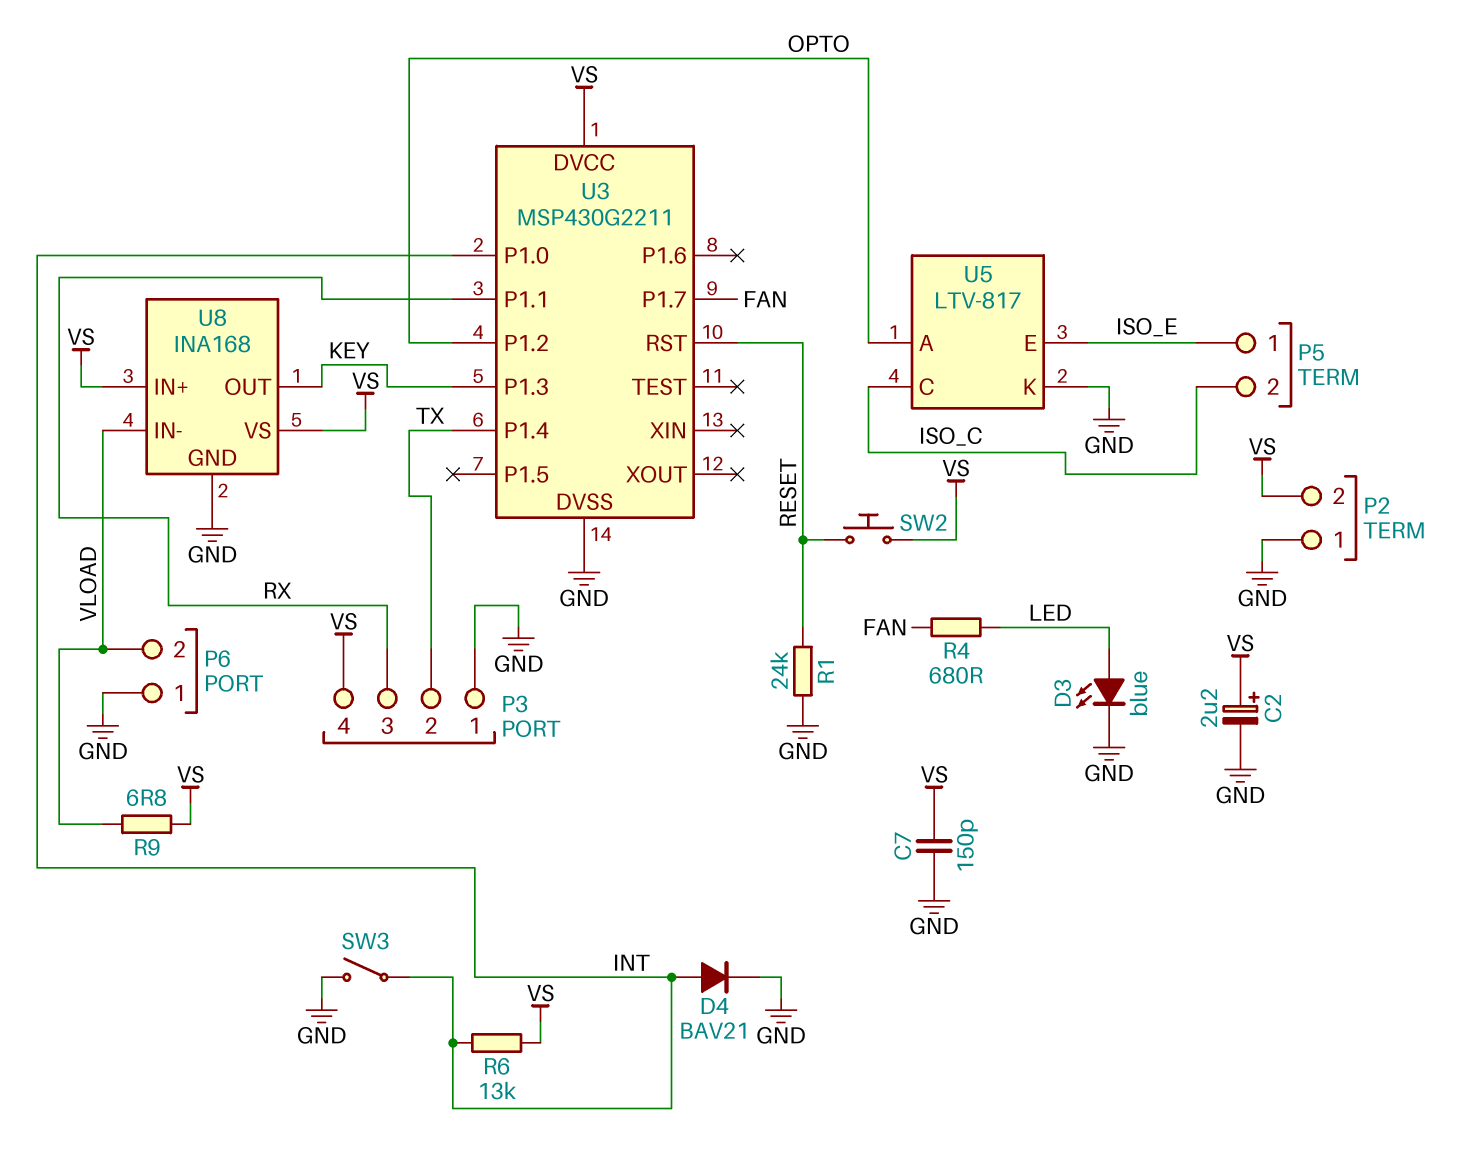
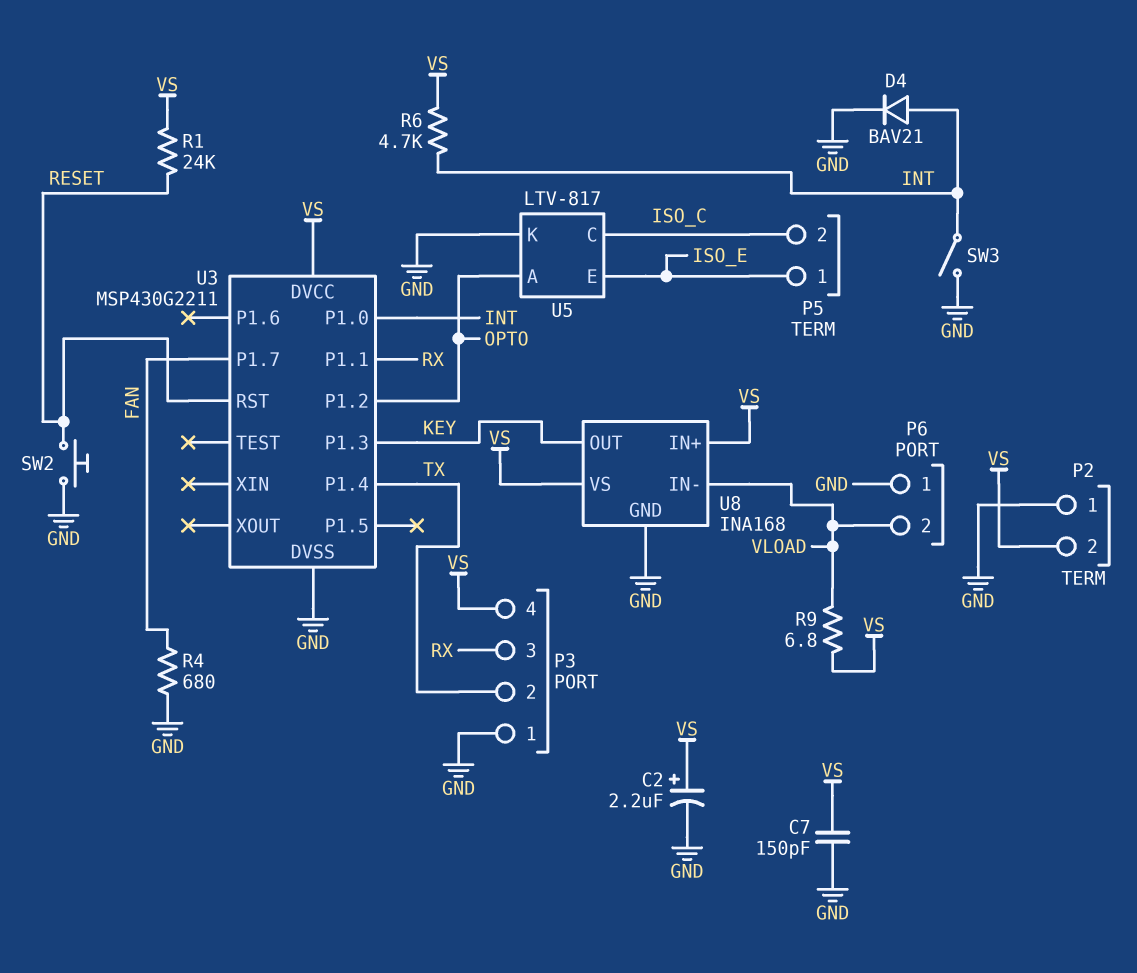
D3: LED blue (A LED, K GND) -> none
R1: 24k (GND, RESET) -> 24k (RESET, VS)
R4: 680 (FAN, LED) -> 680 (FAN, GND)
R6: 13k (INT, VS) -> 4.7k (INT, VS)
SW2: button (RESET, VS) -> button (GND, RESET)

